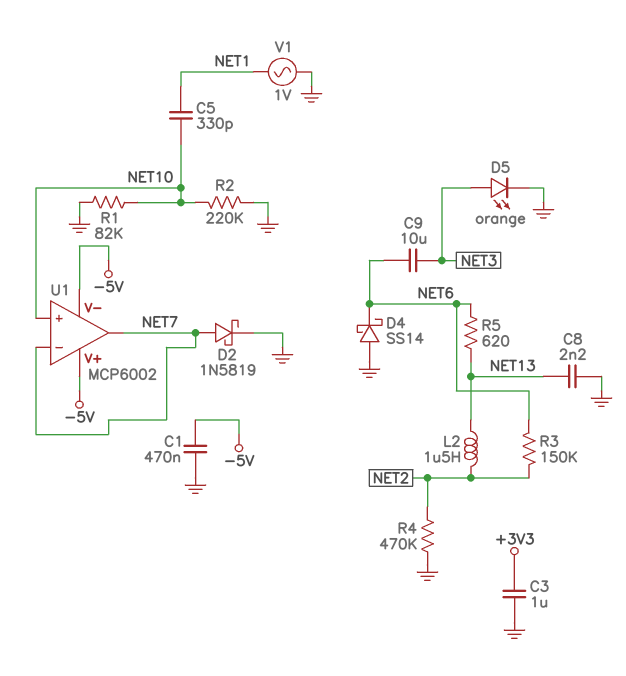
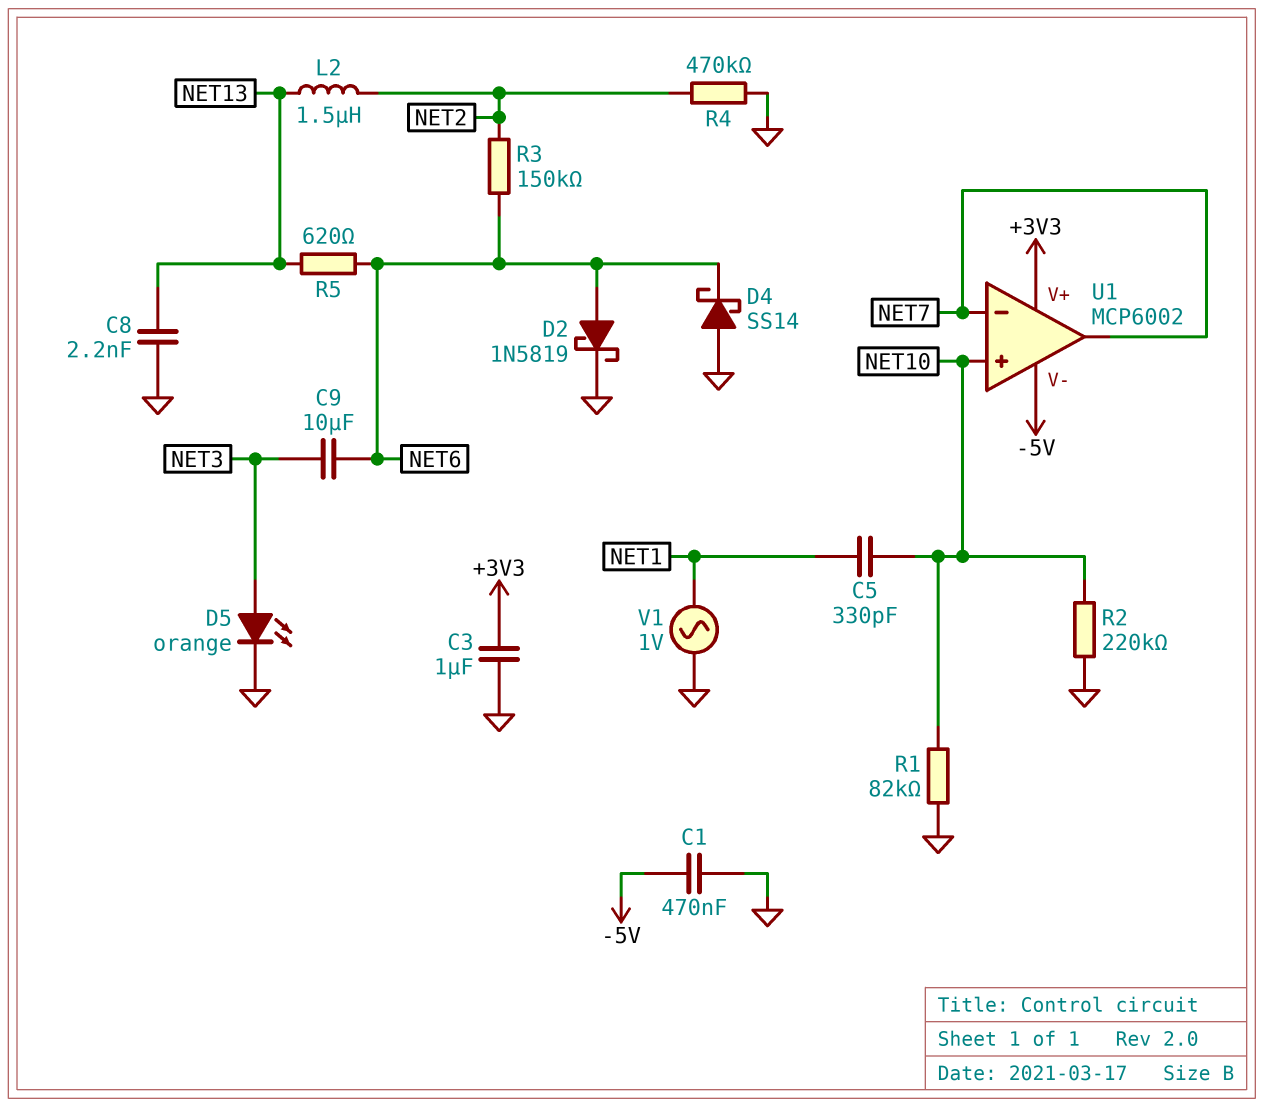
D2: schottky 1N5819 (A NET7, K GND) -> schottky 1N5819 (A NET6, K GND)
U1 pin V+: -5V -> +3V3

